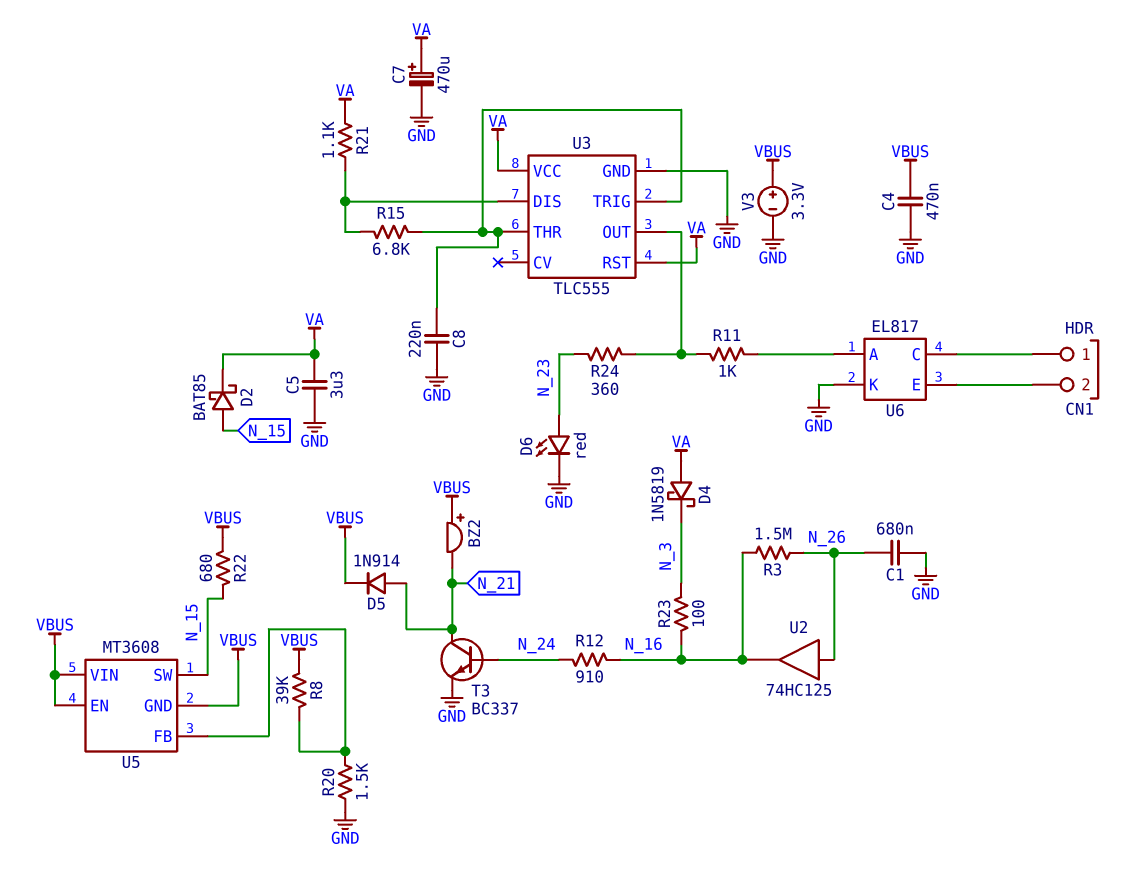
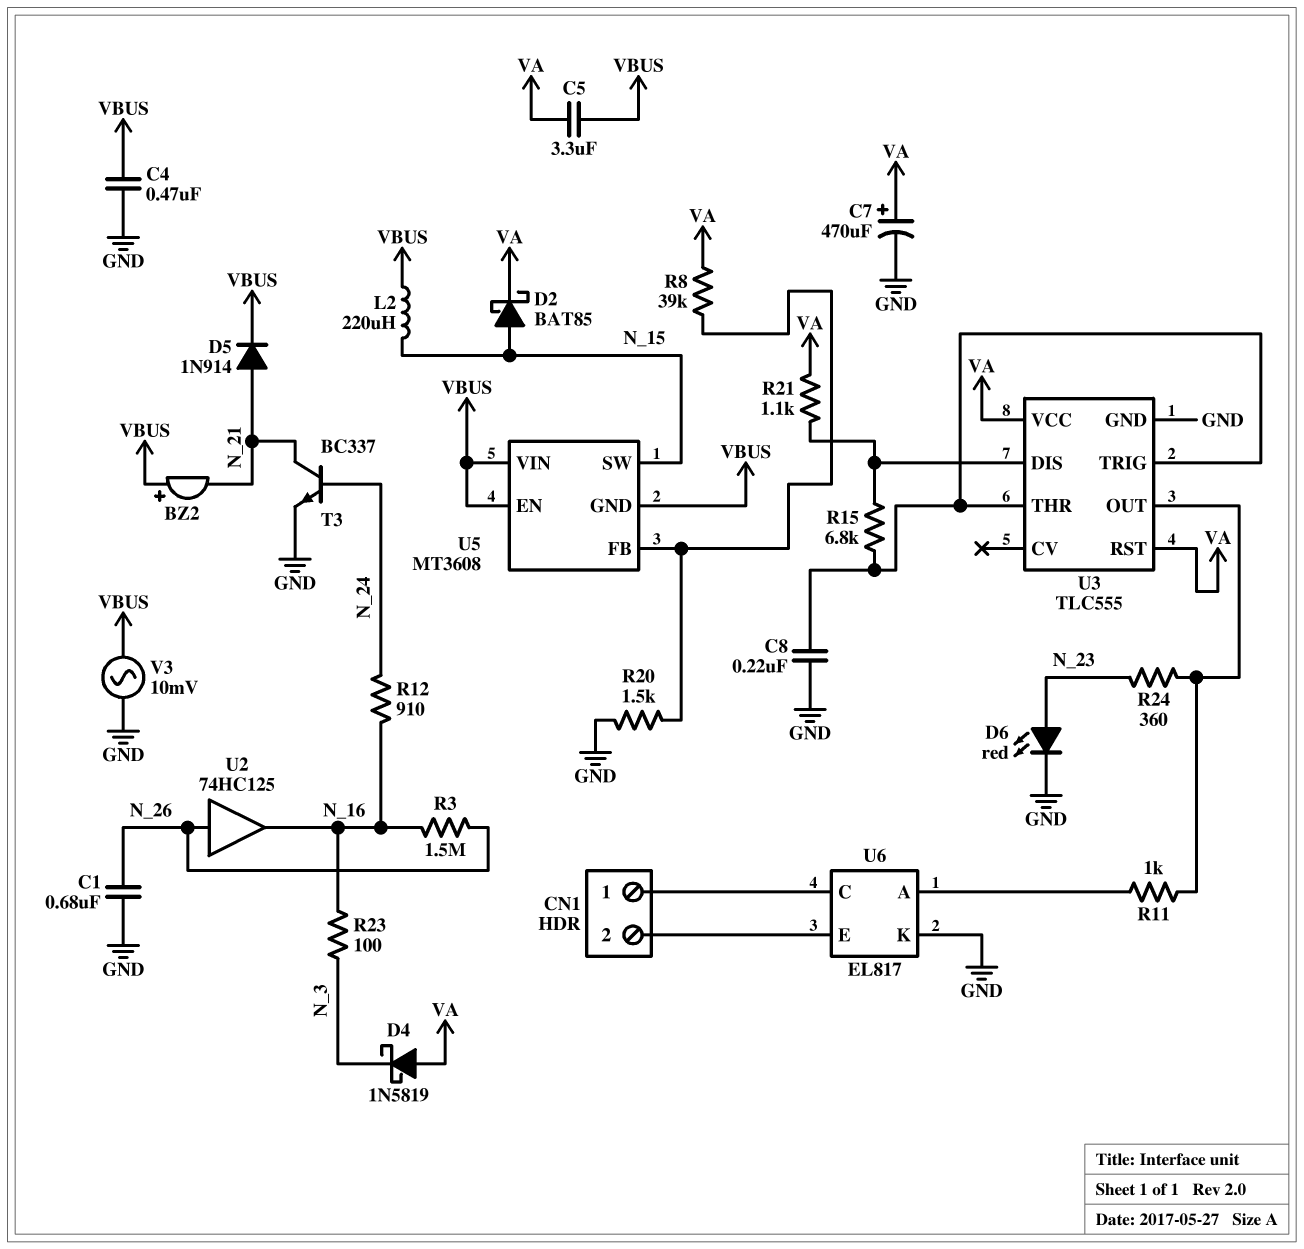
C5: 3.3uF (GND, VA) -> 3.3uF (VA, VBUS)
L2: none -> 220uH (N_15, VBUS)
R8: 39k (U5/FB, VBUS) -> 39k (U5/FB, VA)
R22: 680 (N_15, VBUS) -> none
V3: 3.3V (plus VBUS, minus GND) -> AC 10mV (GND, VBUS)

